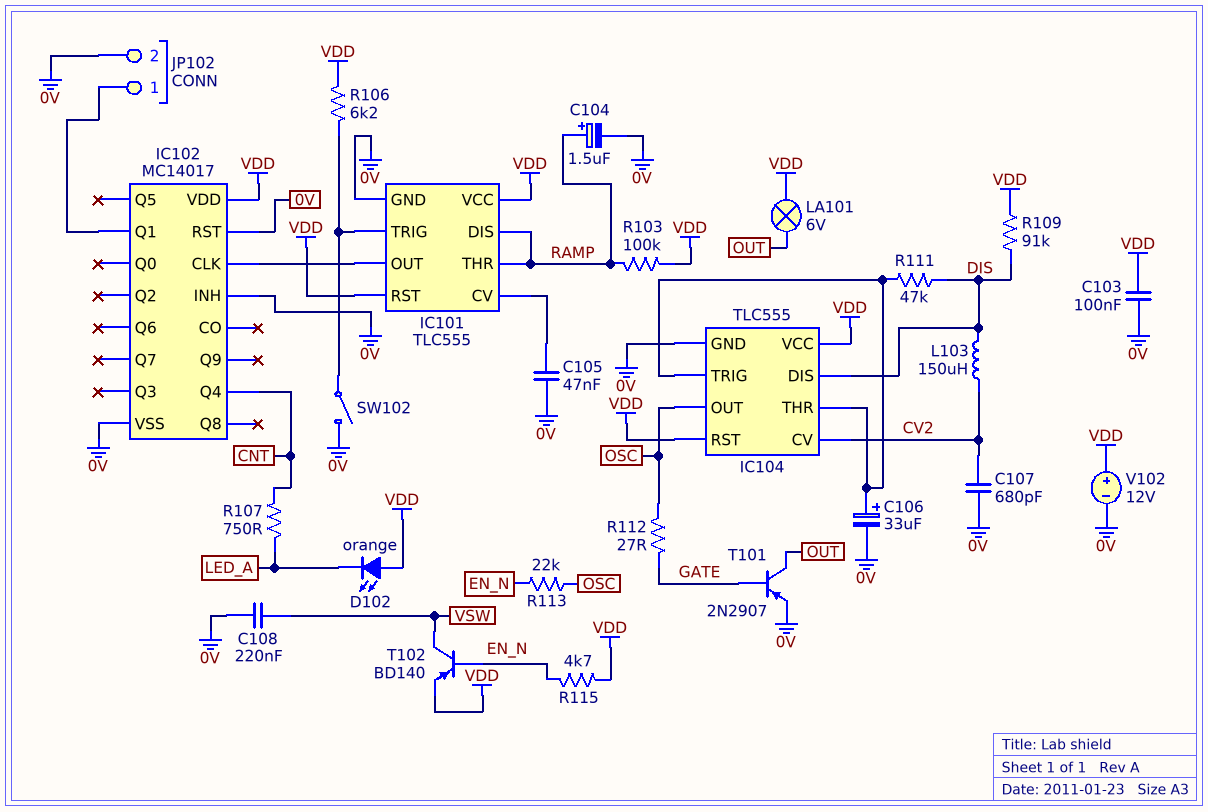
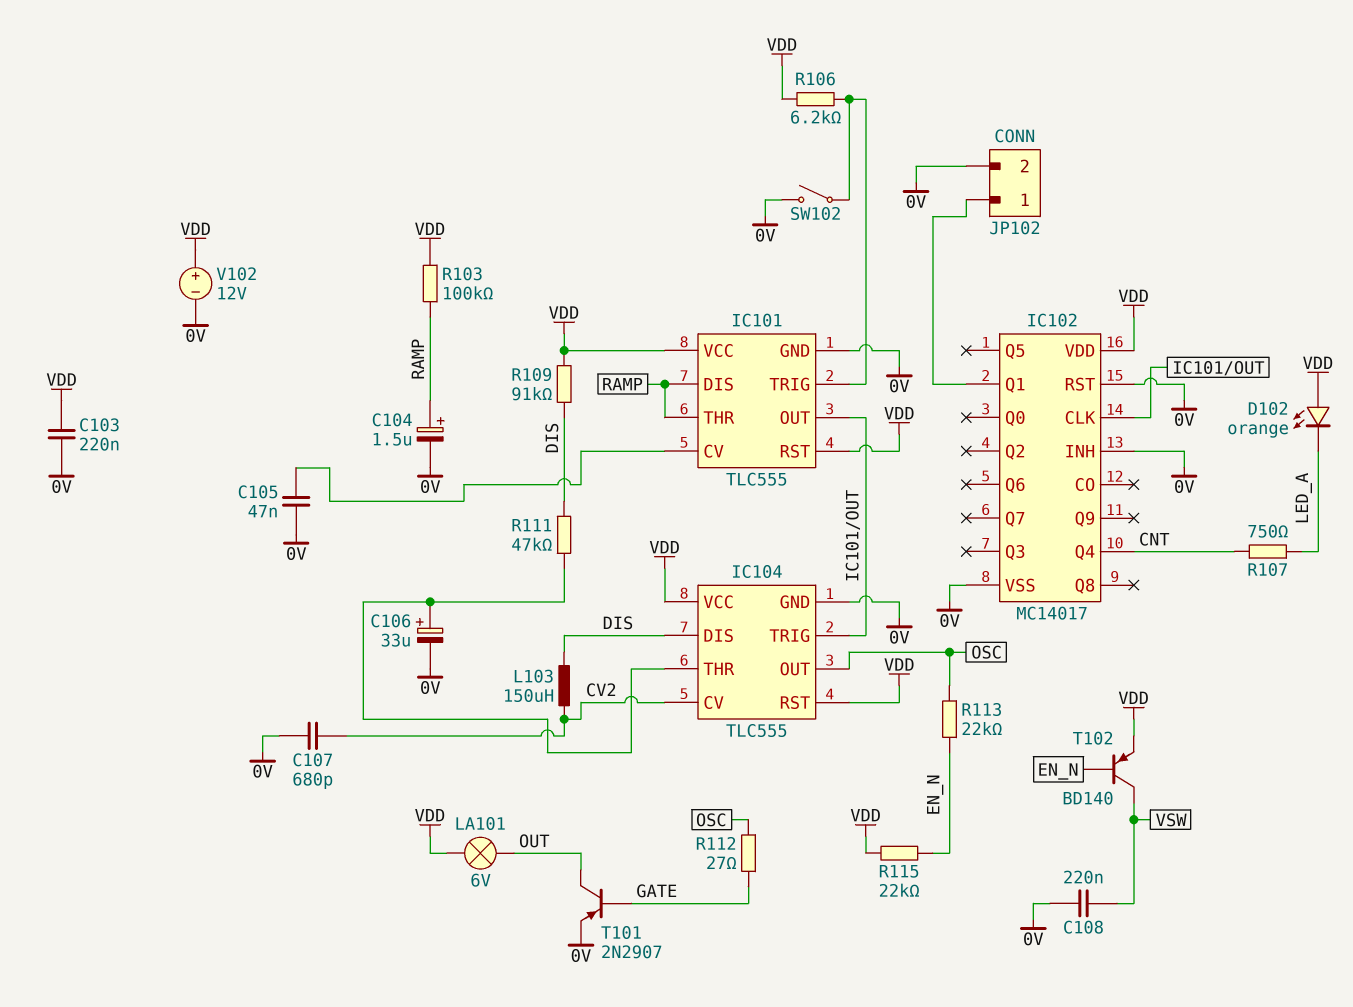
C103: 100nF (0V, VDD) -> 220nF (0V, VDD)
IC104 pin TRIG: IC104/THR -> IC101/OUT
R115: 4.7k (EN_N, VDD) -> 22k (EN_N, VDD)

